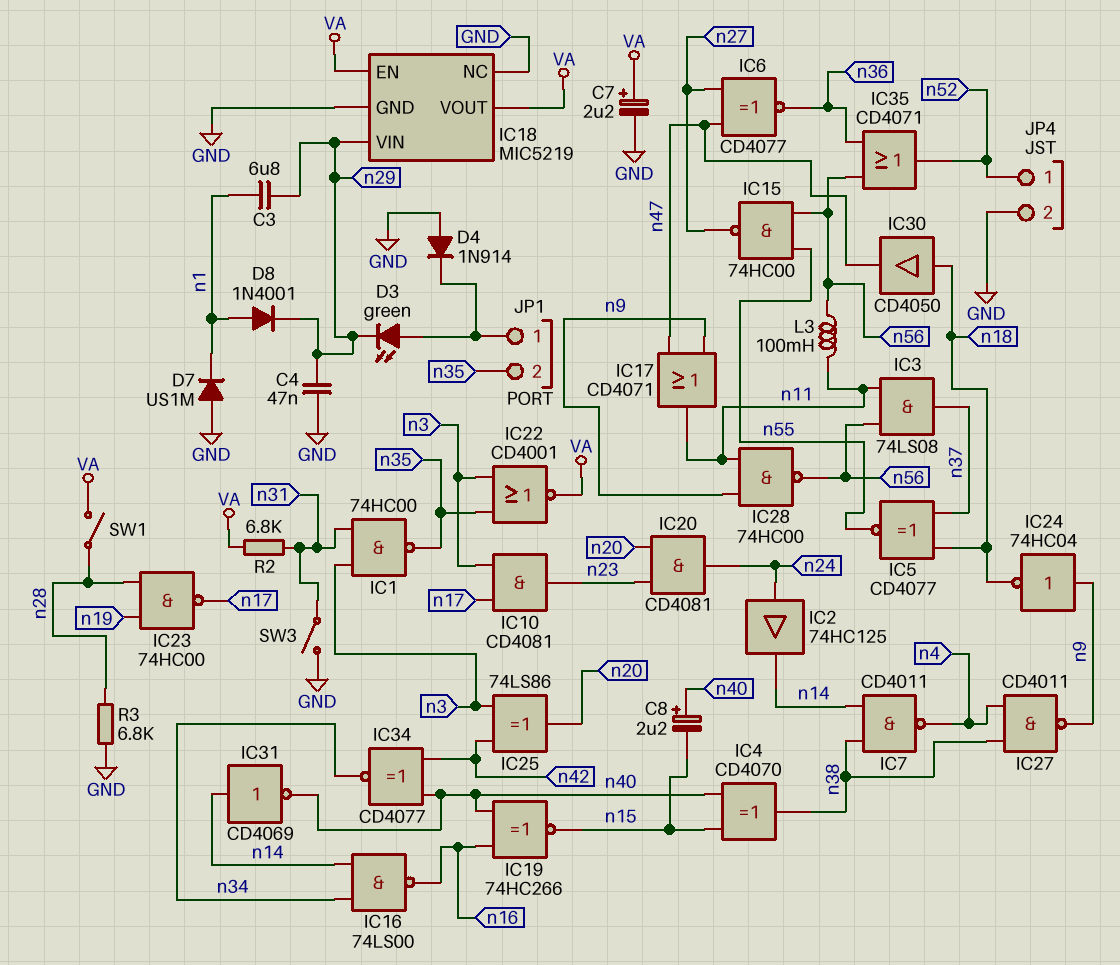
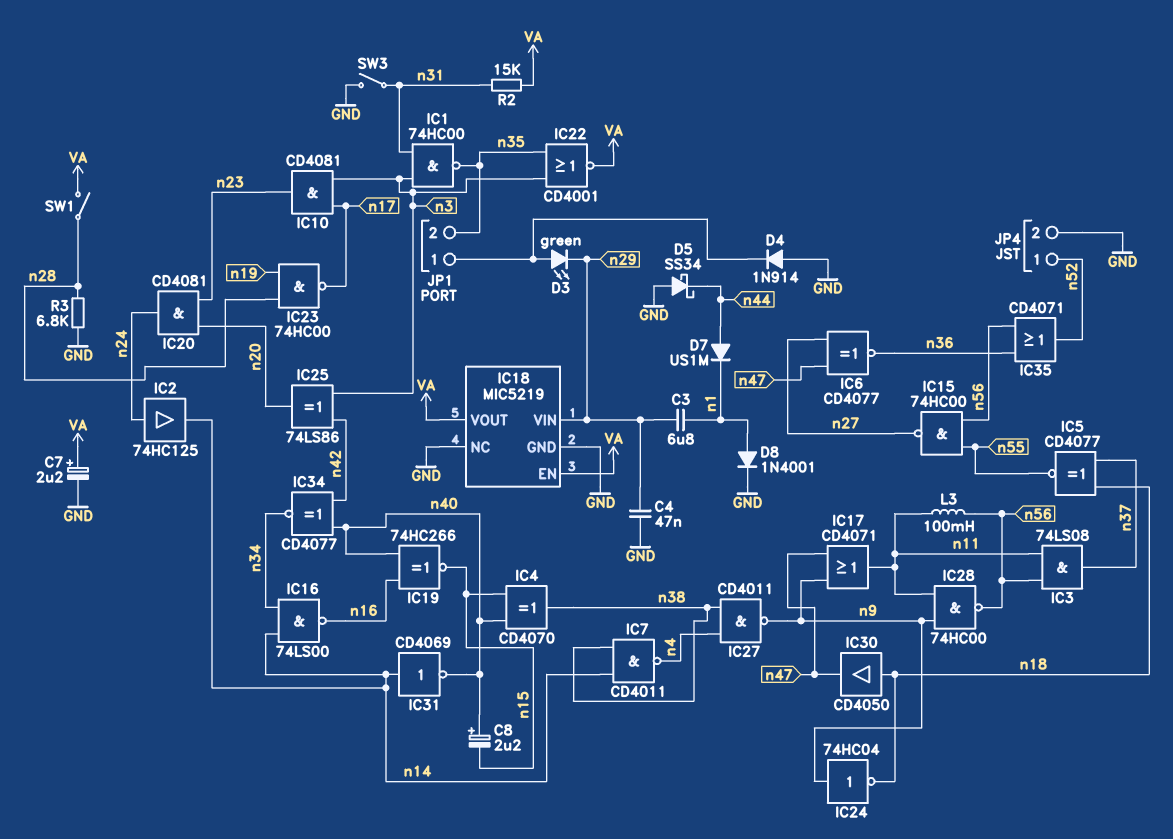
D5: none -> schottky SS34 (A GND, K n44)
D7: diode US1M (A GND, K n1) -> diode US1M (A n44, K n1)
D8: diode 1N4001 (A n1, K n29) -> diode 1N4001 (A n1, K GND)
R2: 6.8k (VA, n31) -> 15k (VA, n31)

